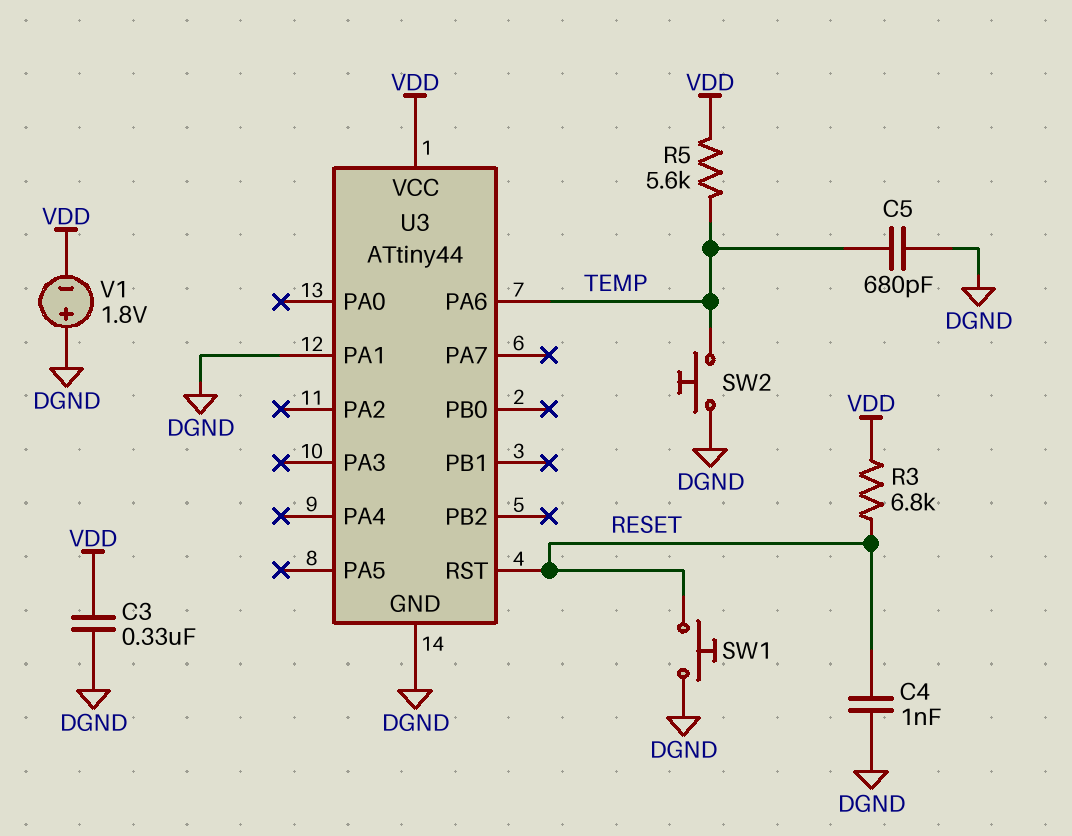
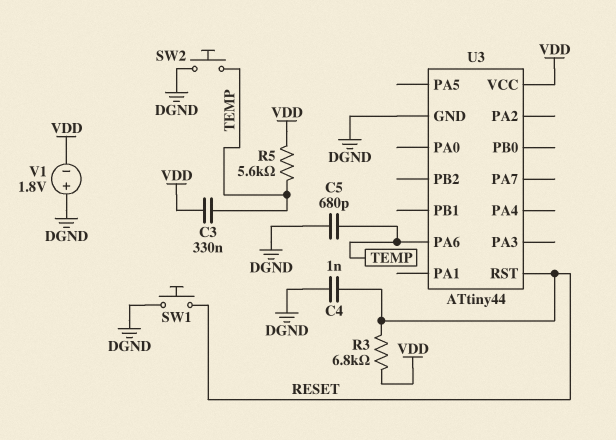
C3: 330nF (DGND, VDD) -> 330nF (TEMP, VDD)
U3 pin PA1: DGND -> none

